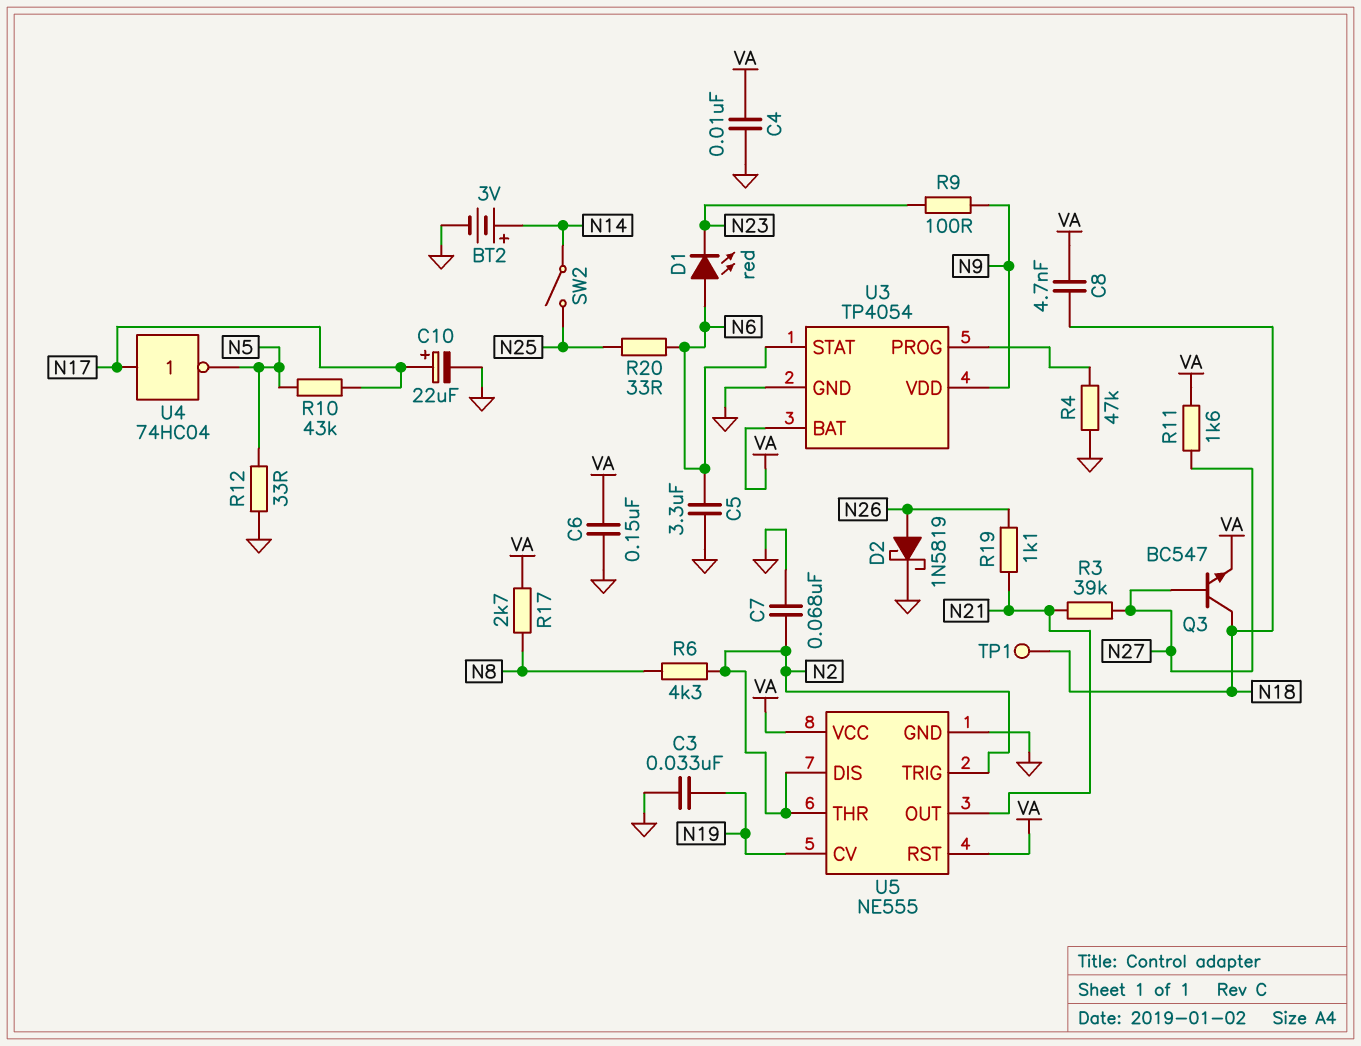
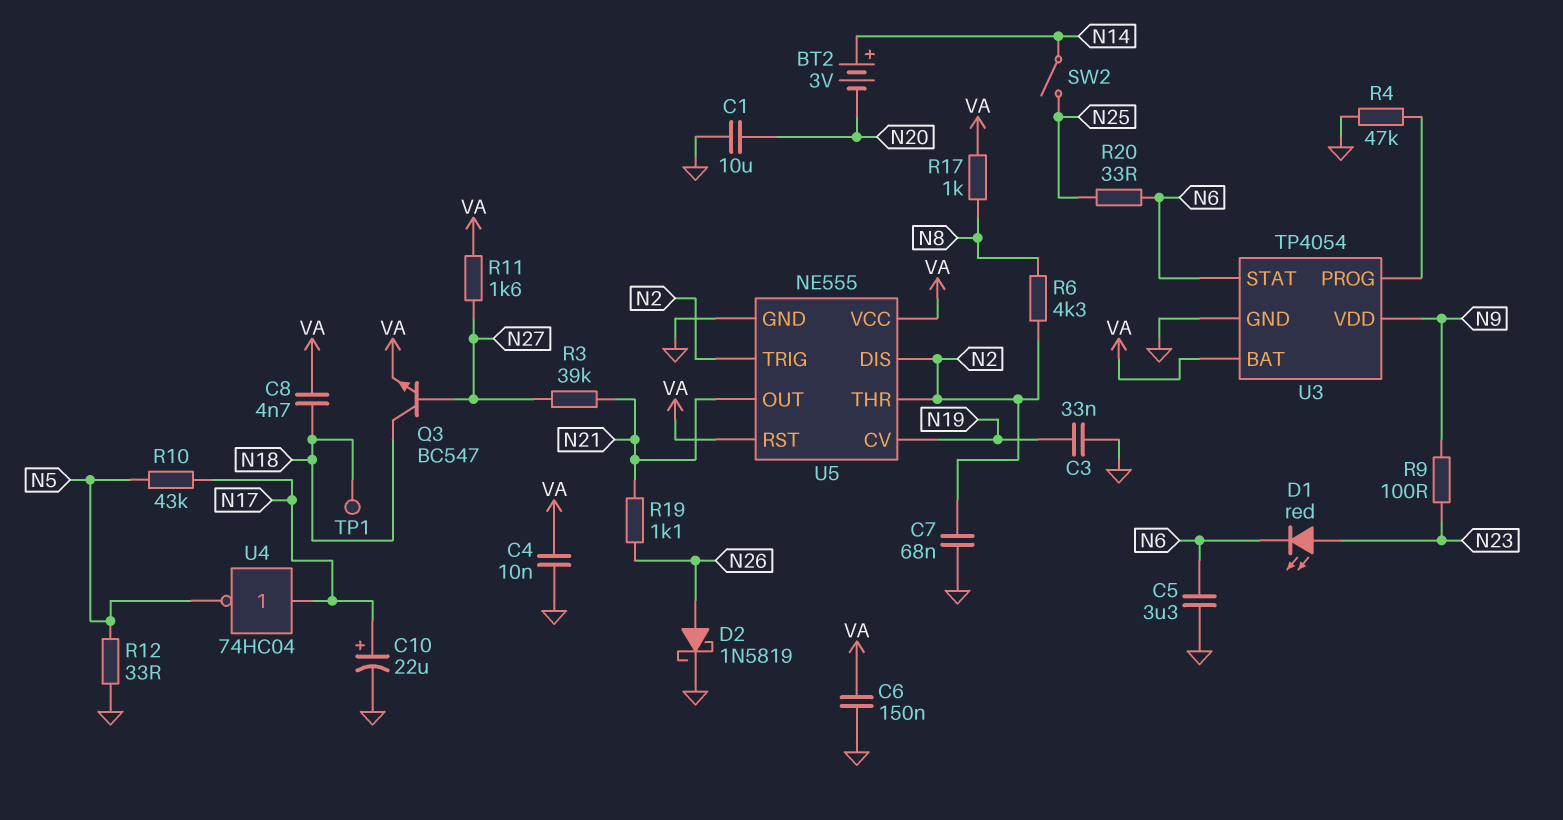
BT2: 3V (plus N14, minus GND) -> 3V (plus N14, minus N20)
C1: none -> 10uF (GND, N20)
D1: LED red (A N6, K N23) -> LED red (A N23, K N6)
R17: 2.7k (N8, VA) -> 1k (N8, VA)

